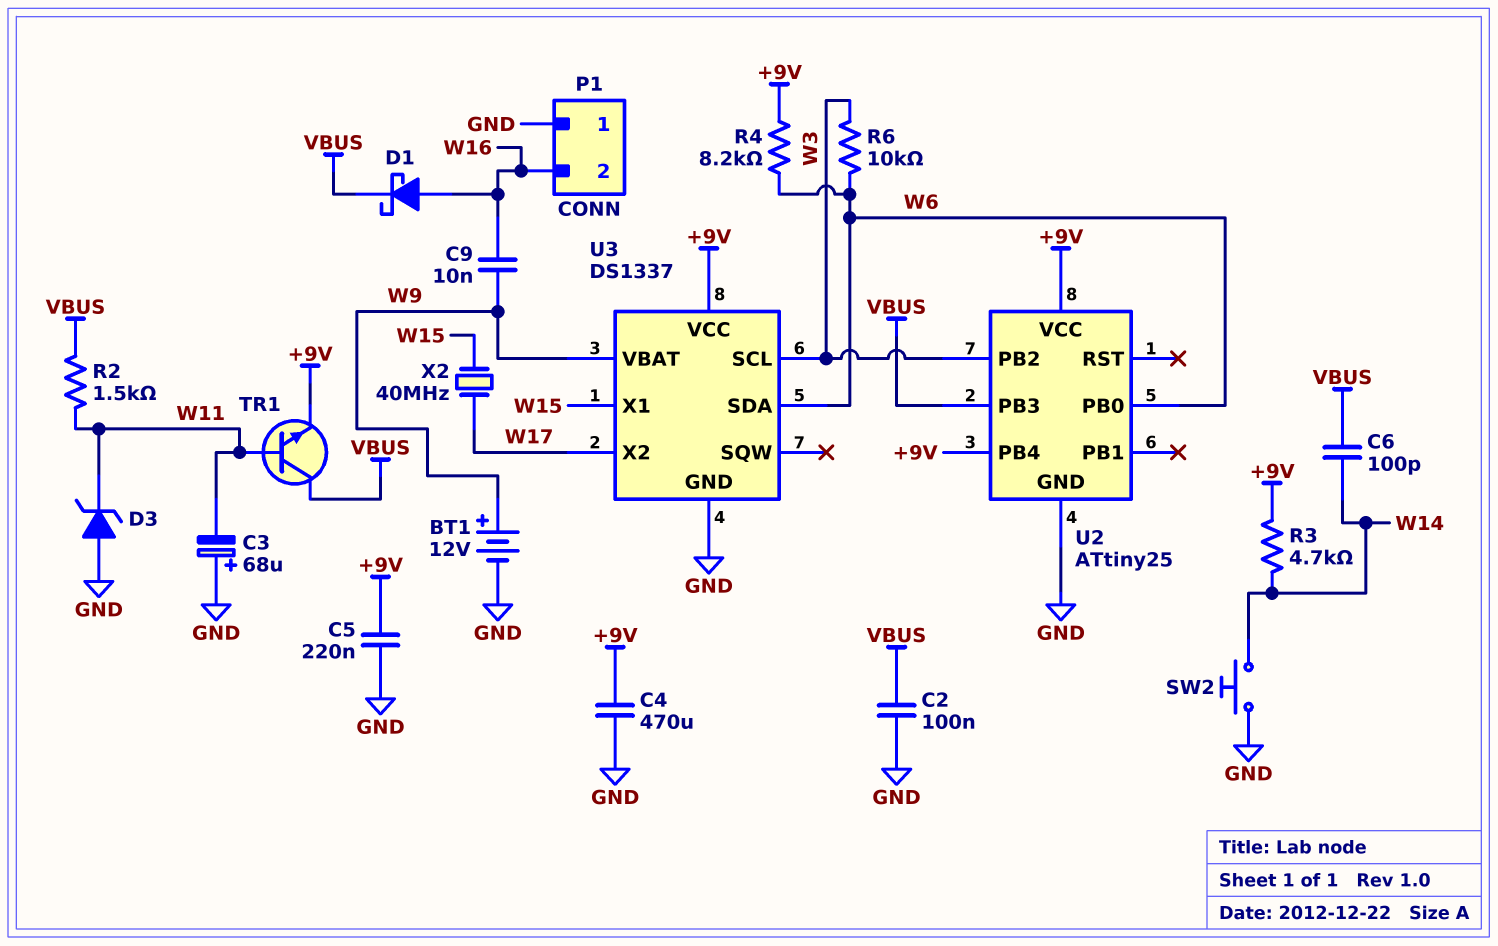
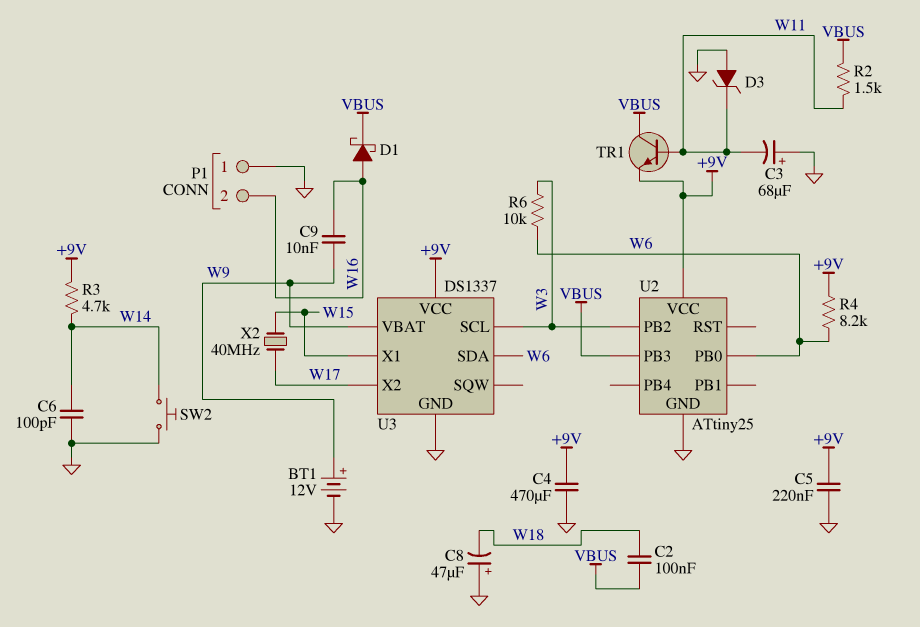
C2: 100nF (GND, VBUS) -> 100nF (VBUS, W18)
C6: 100pF (VBUS, W14) -> 100pF (GND, W14)
C8: none -> 47uF (plus GND, minus W18)
U2 pin PB4: +9V -> none

